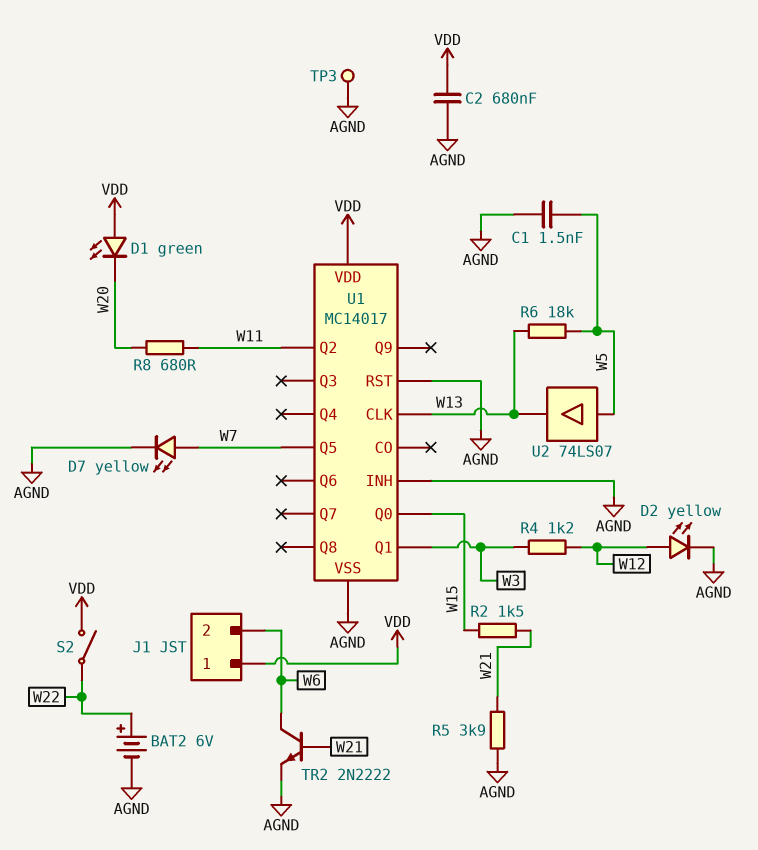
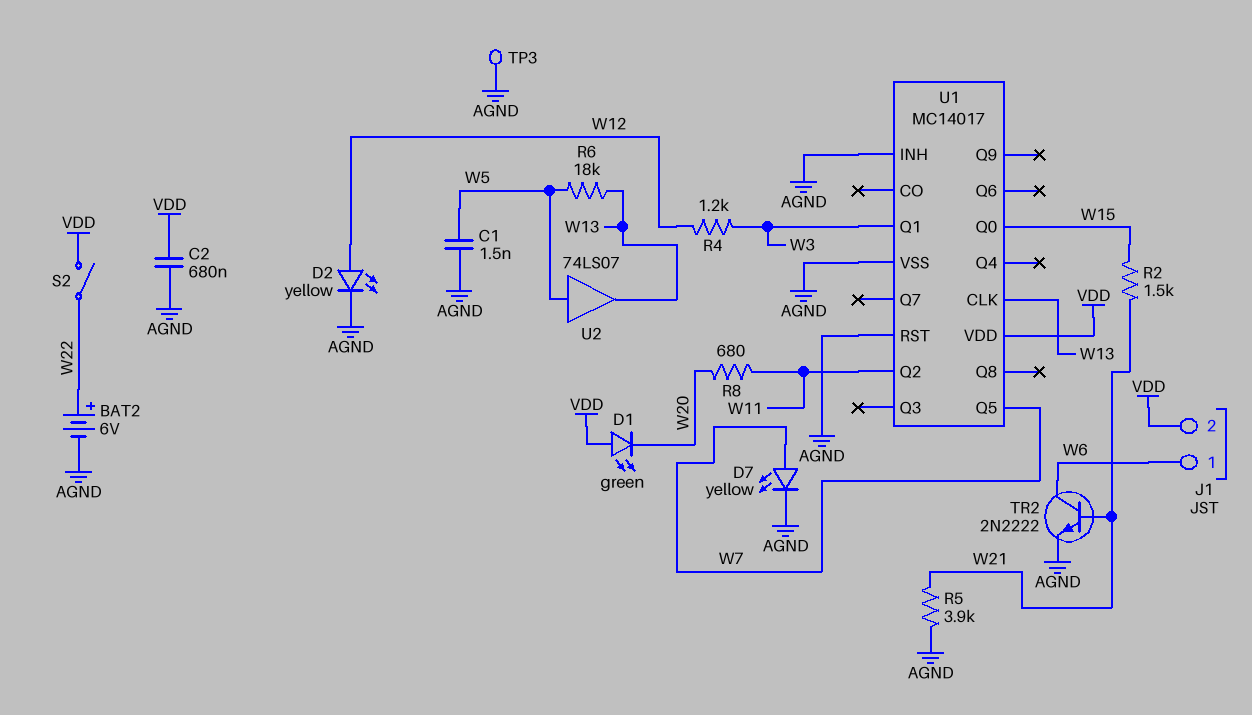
J1 pin 1: VDD -> W6
J1 pin 2: W6 -> VDD

